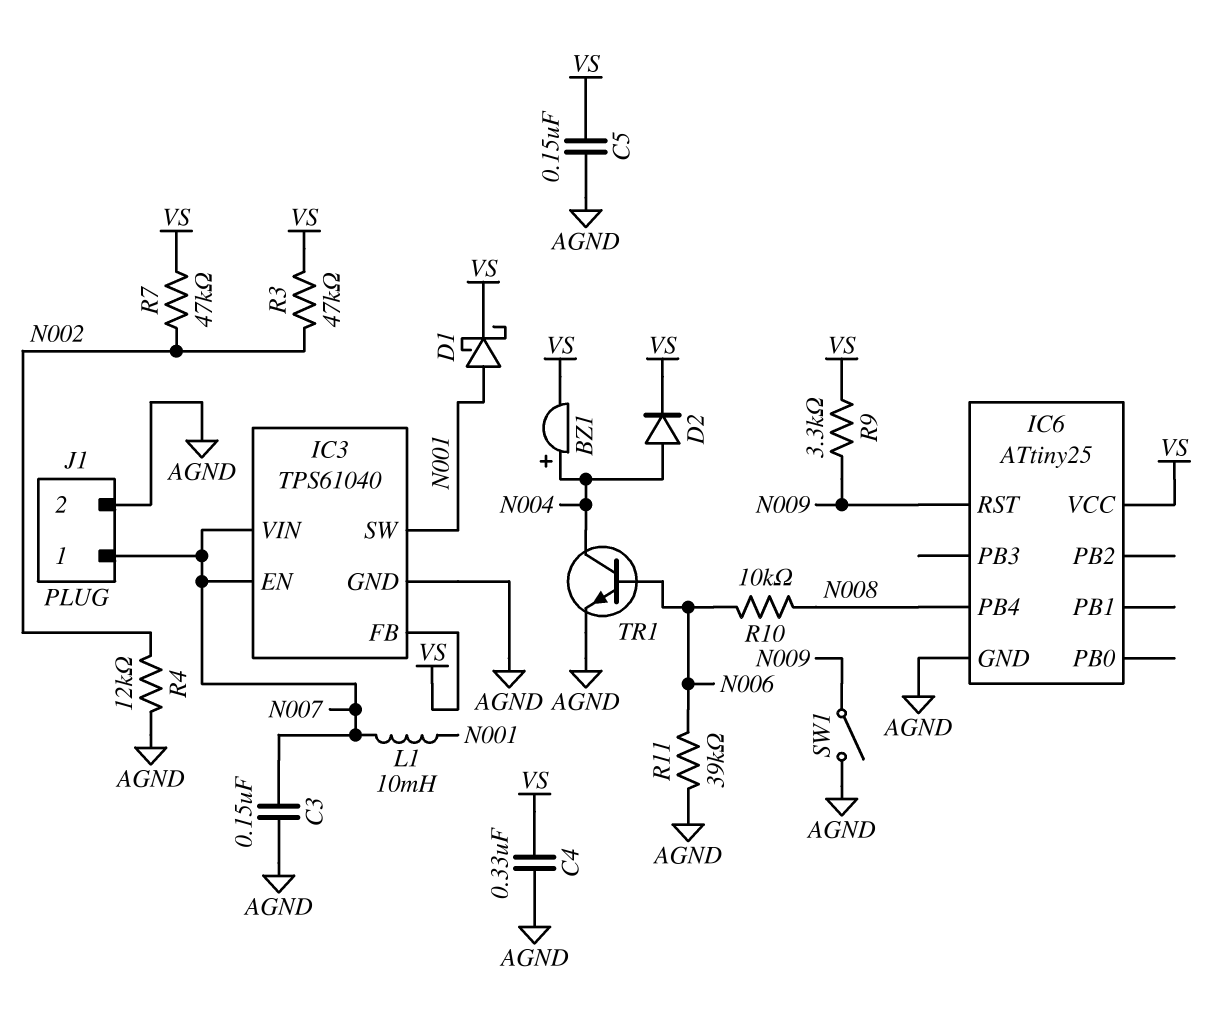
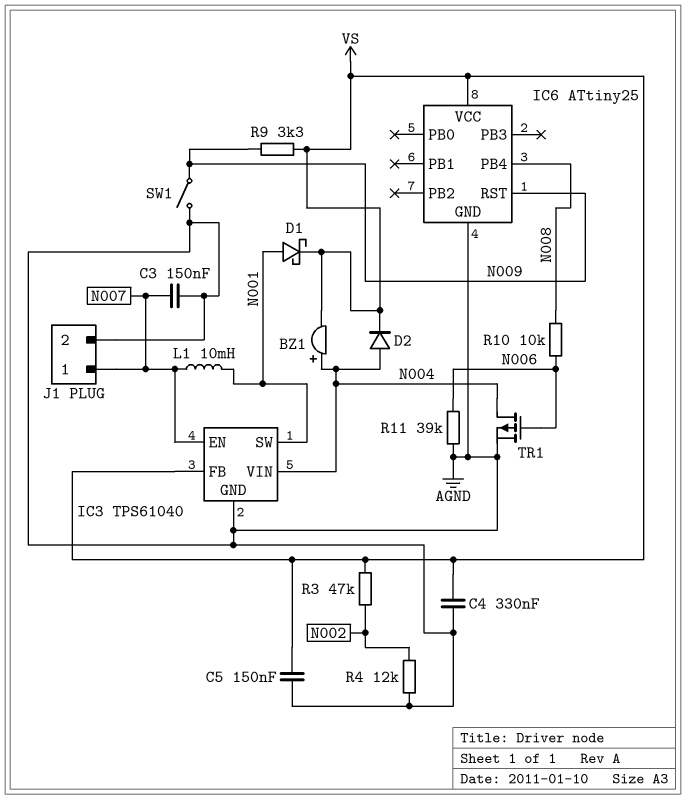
IC3 pin VIN: N007 -> N004
R7: 47k (N002, VS) -> none
TR1: NPN (B N006, C N004, E AGND) -> PMOS (G N006, D N004, S AGND)

